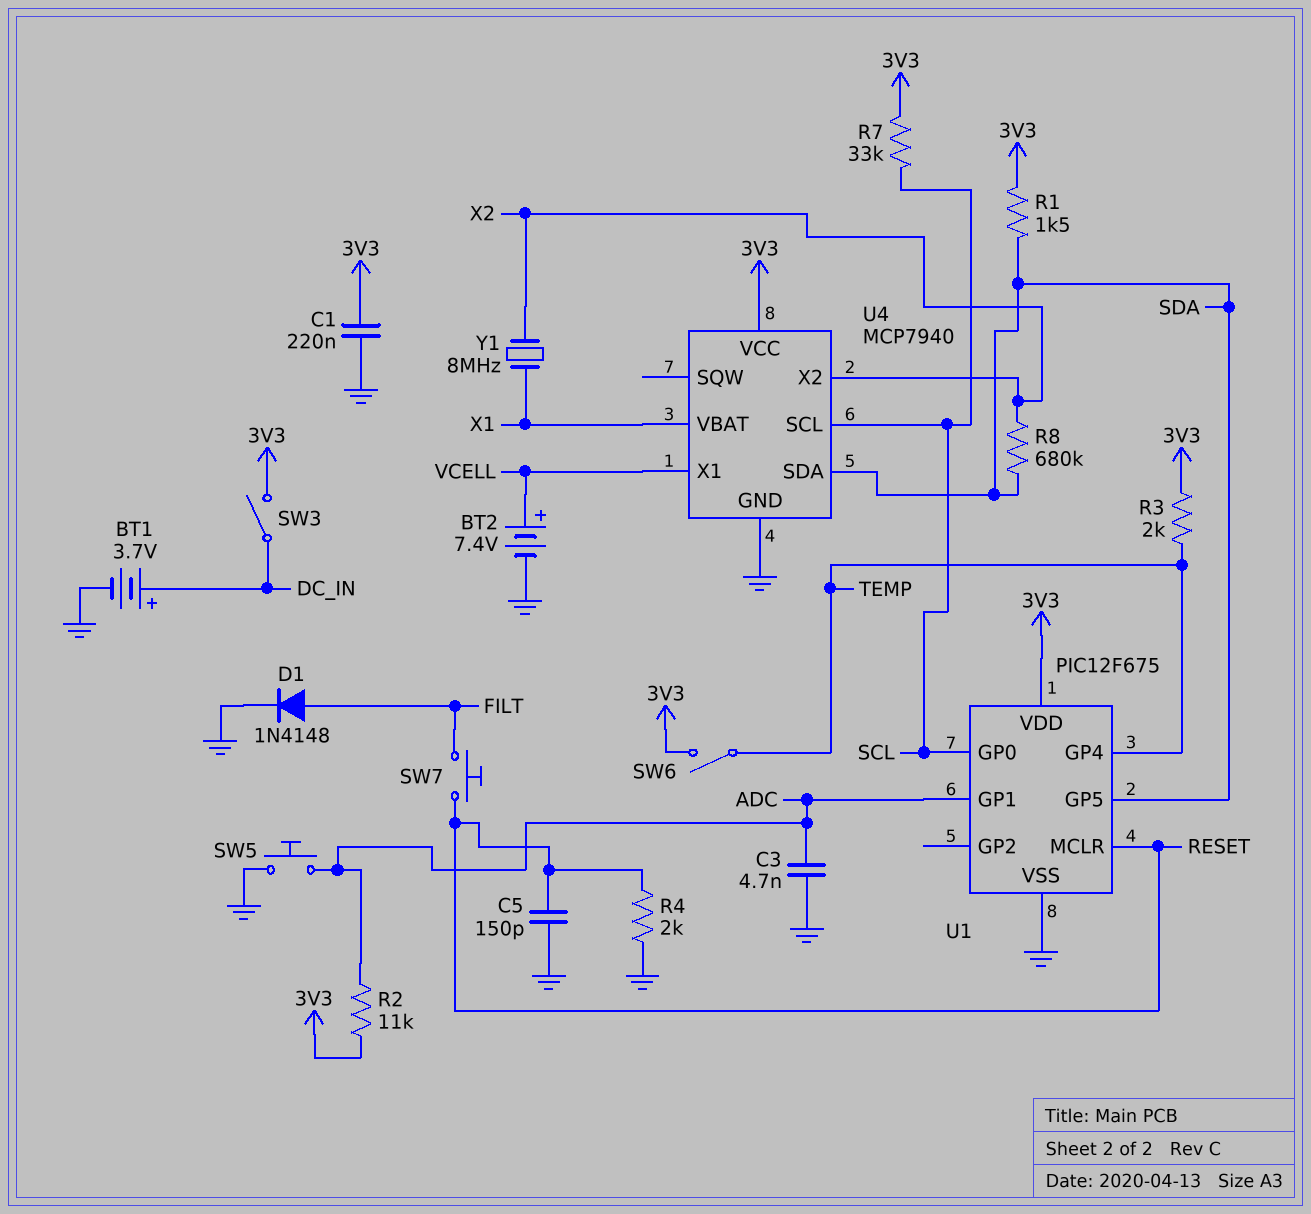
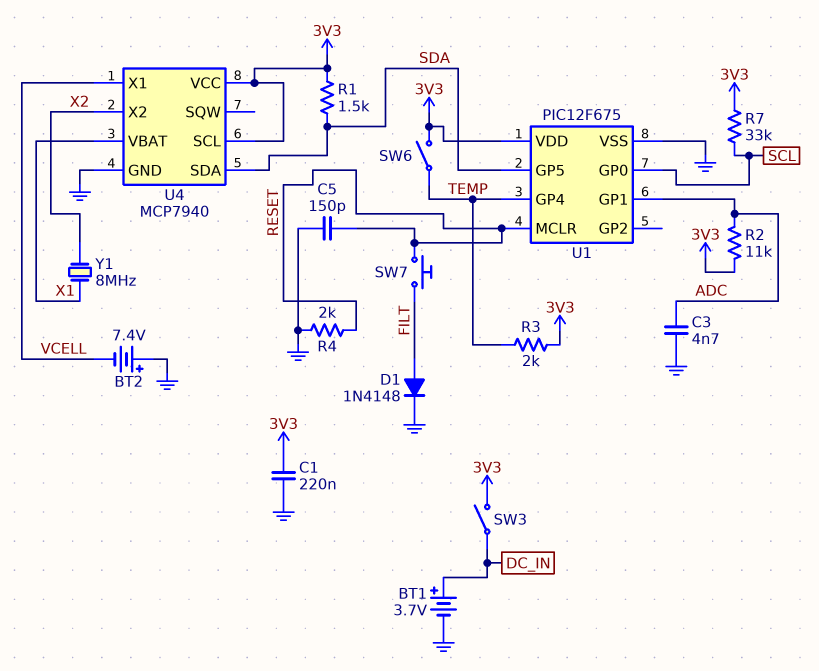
BT2: 7.4V (plus VCELL, minus GND) -> 7.4V (plus GND, minus VCELL)
R8: 680k (SDA, X2) -> none
SW5: button (ADC, GND) -> none
U4 pin SCL: SCL -> 3V3

